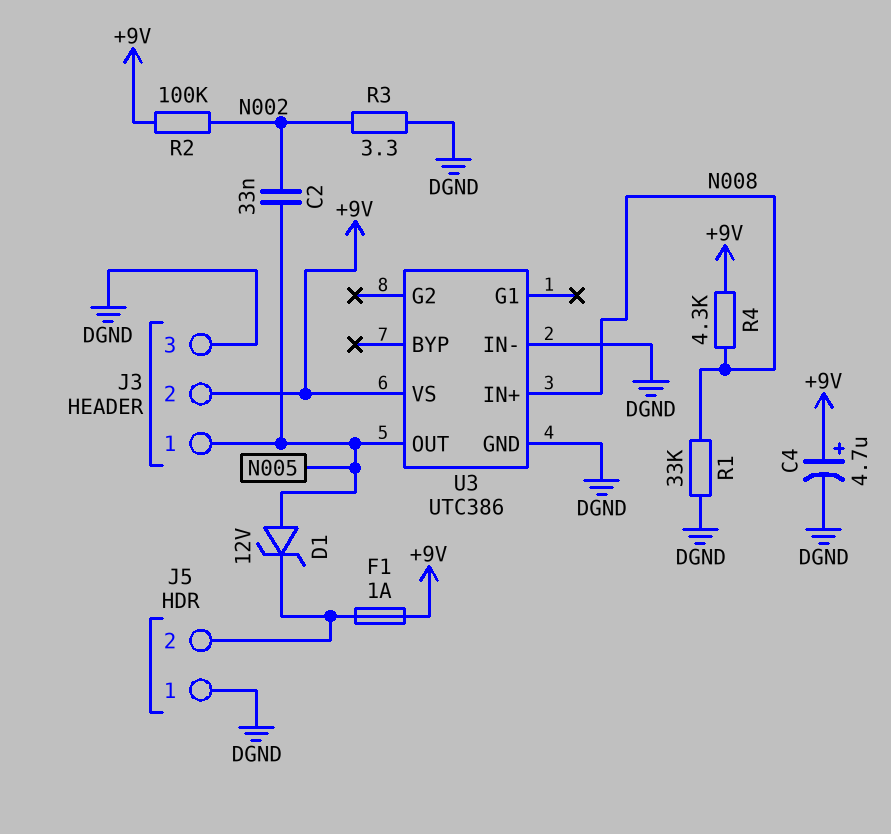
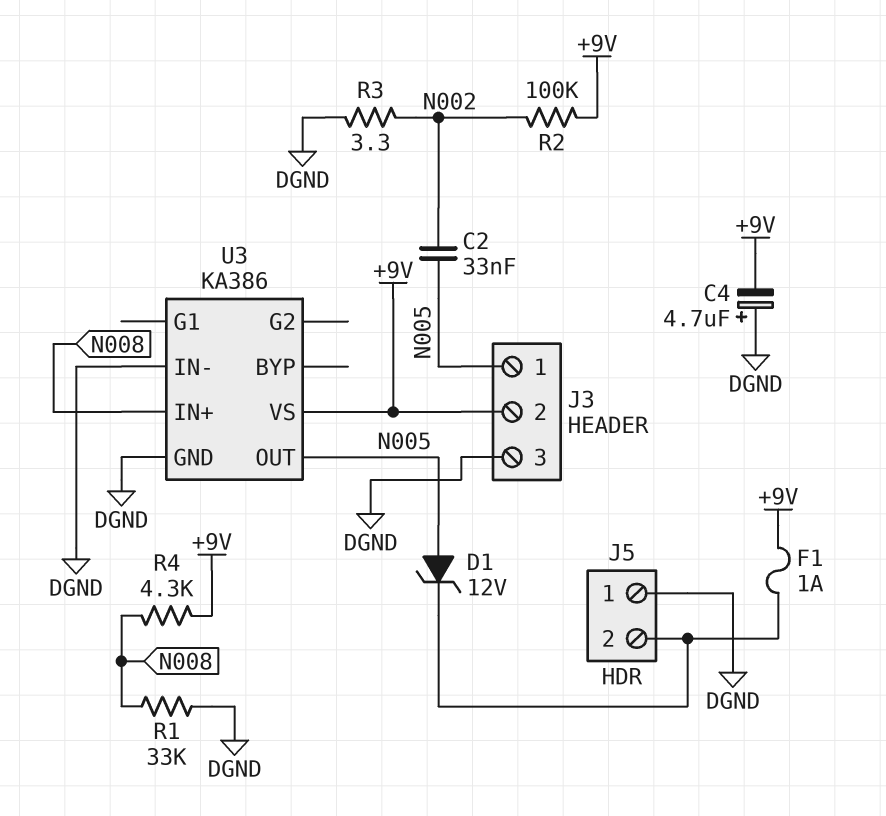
C4: 4.7uF (plus +9V, minus DGND) -> 4.7uF (plus DGND, minus +9V)
U3: UTC386 -> KA386

